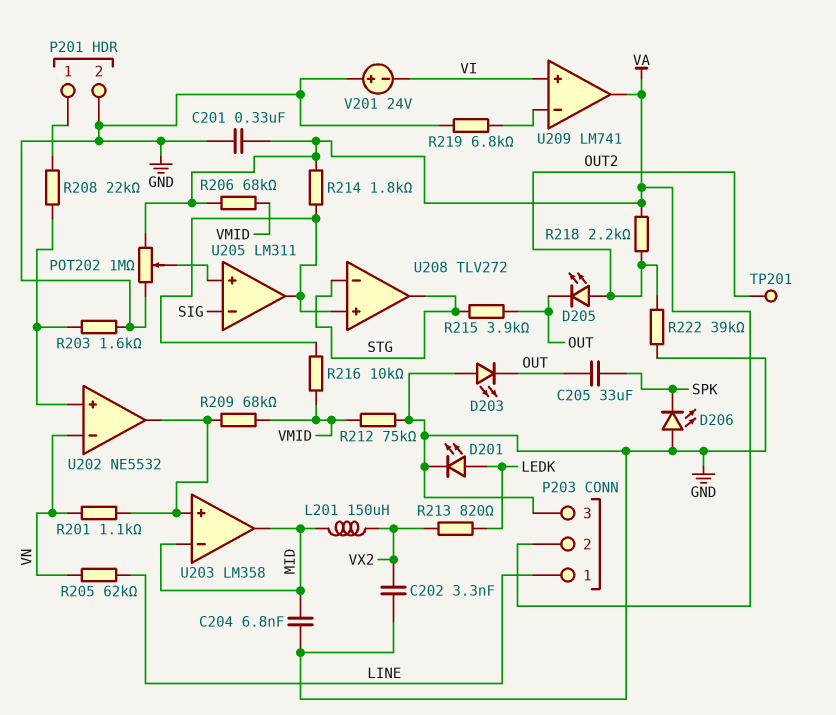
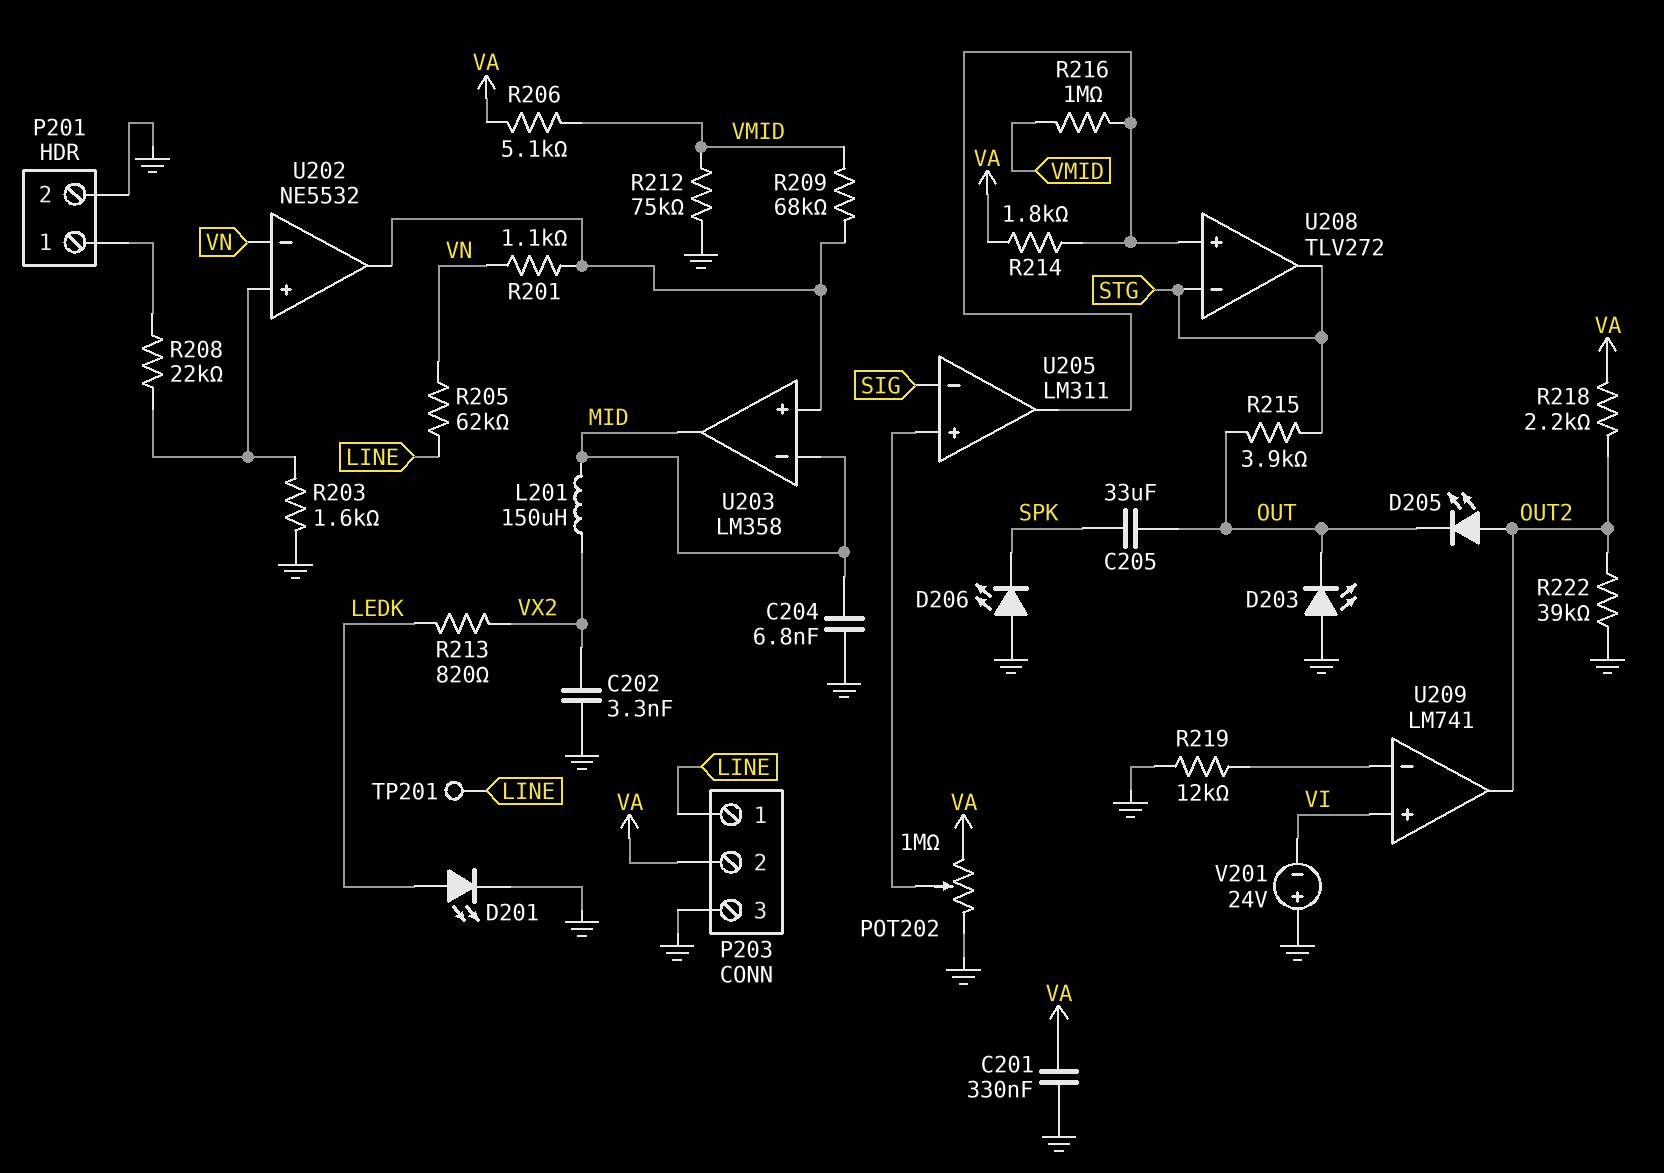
R206: 68k (VA, VMID) -> 5.1k (VA, VMID)
R216: 10k (U205/out, VMID) -> 1M (U205/out, VMID)
R219: 6.8k (GND, U209/in-) -> 12k (GND, U209/in-)
TP201: test point (OUT2) -> test point (LINE)
U209 pin out: VA -> OUT2

